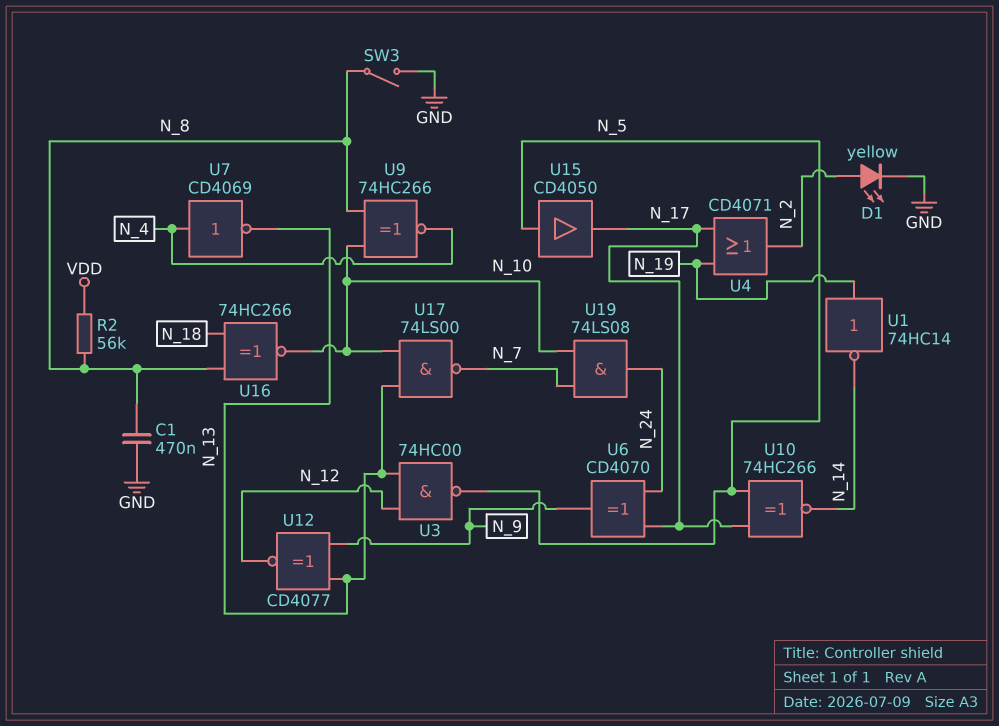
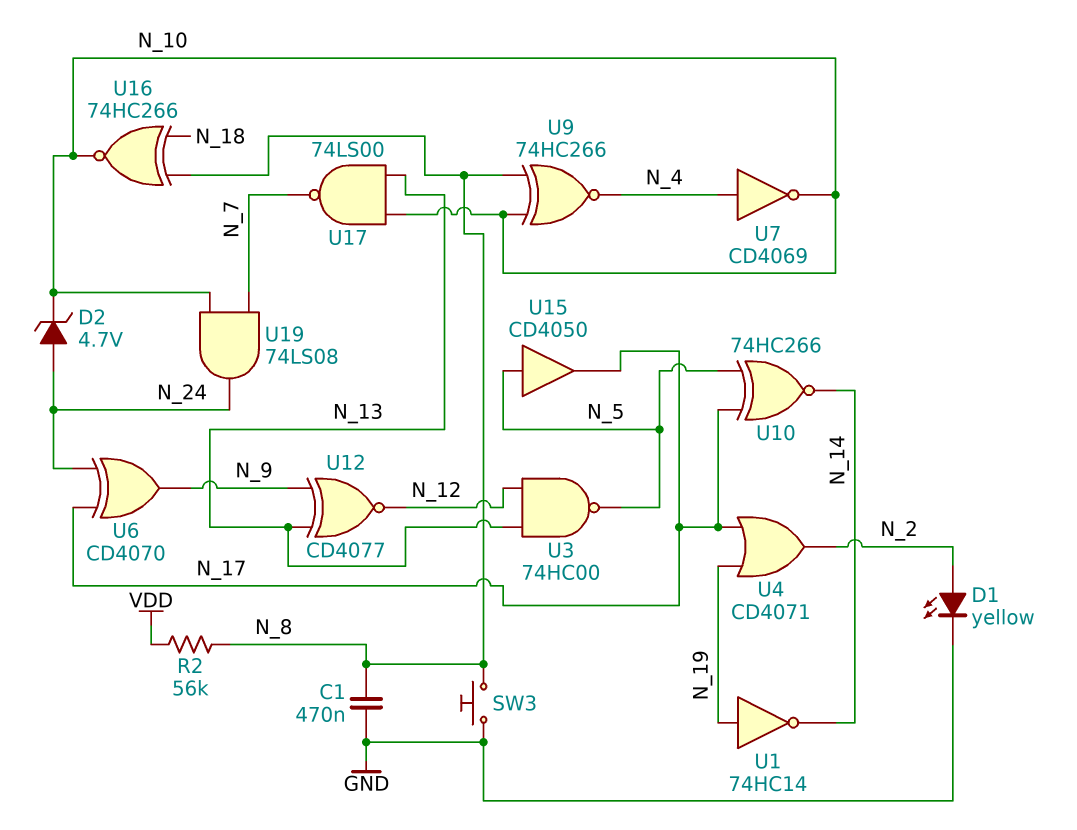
D2: none -> zener 4.7V (A N_24, K N_10)
SW3: switch (GND, N_8) -> button (GND, N_8)
U7: NOT CD4069 (in N_4, out N_13) -> NOT CD4069 (in N_4, out N_10)

